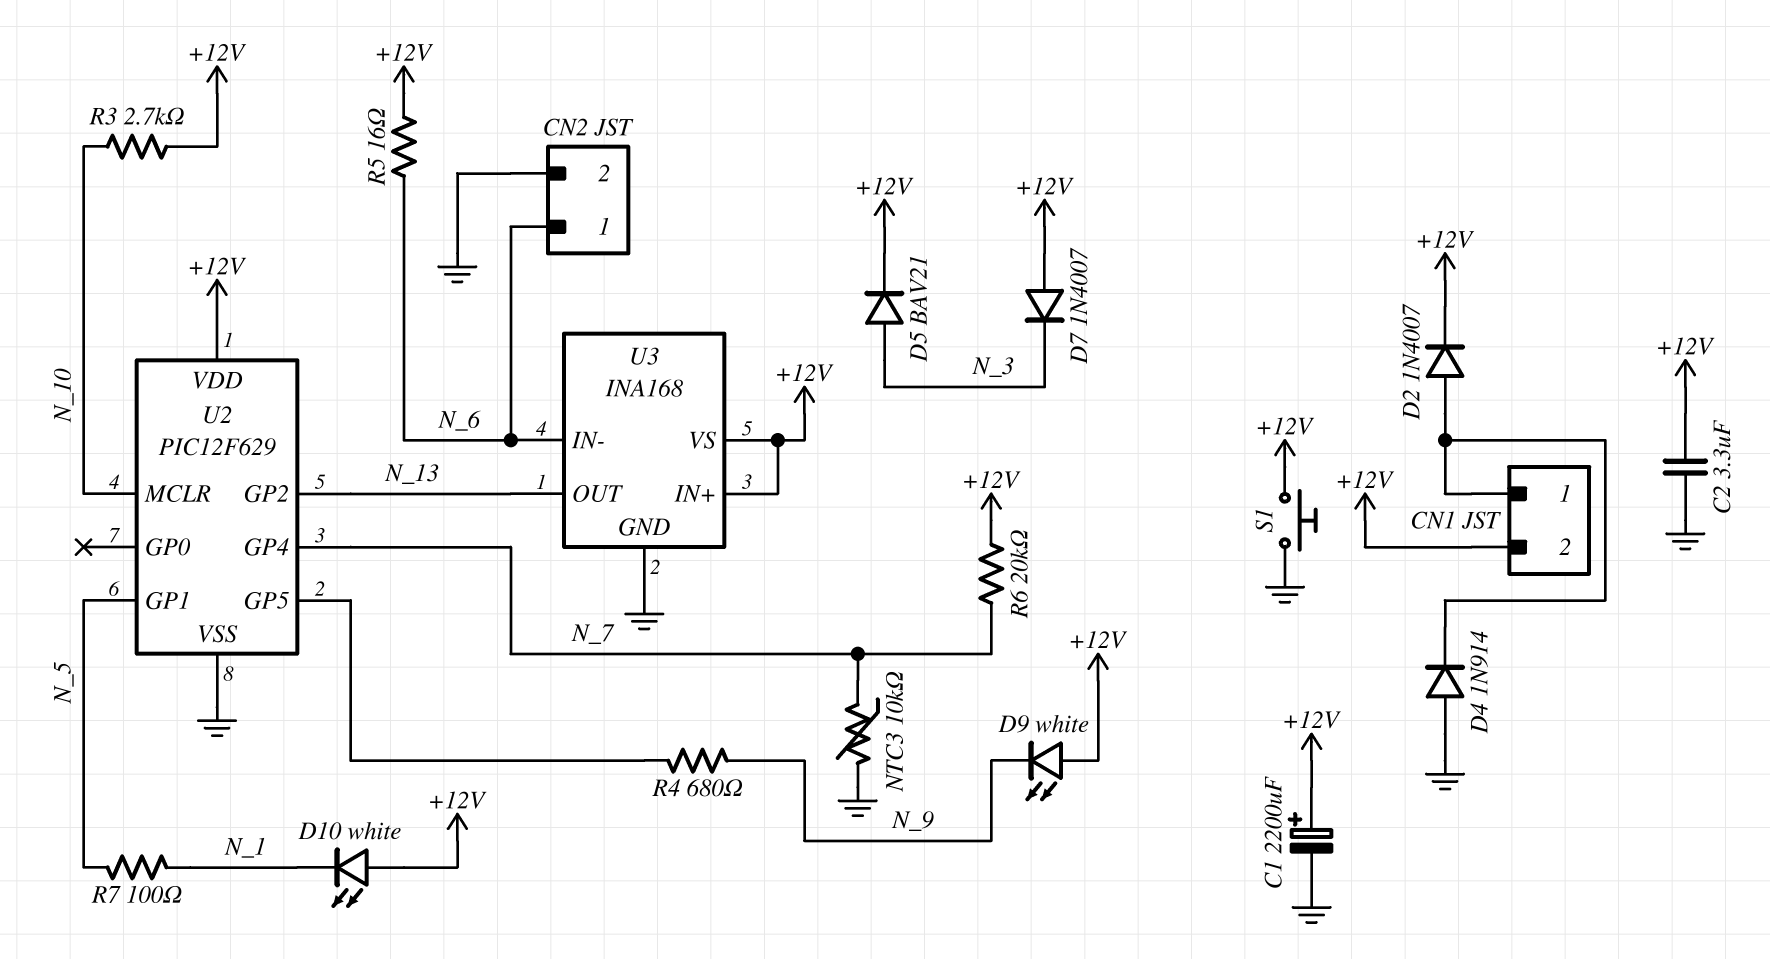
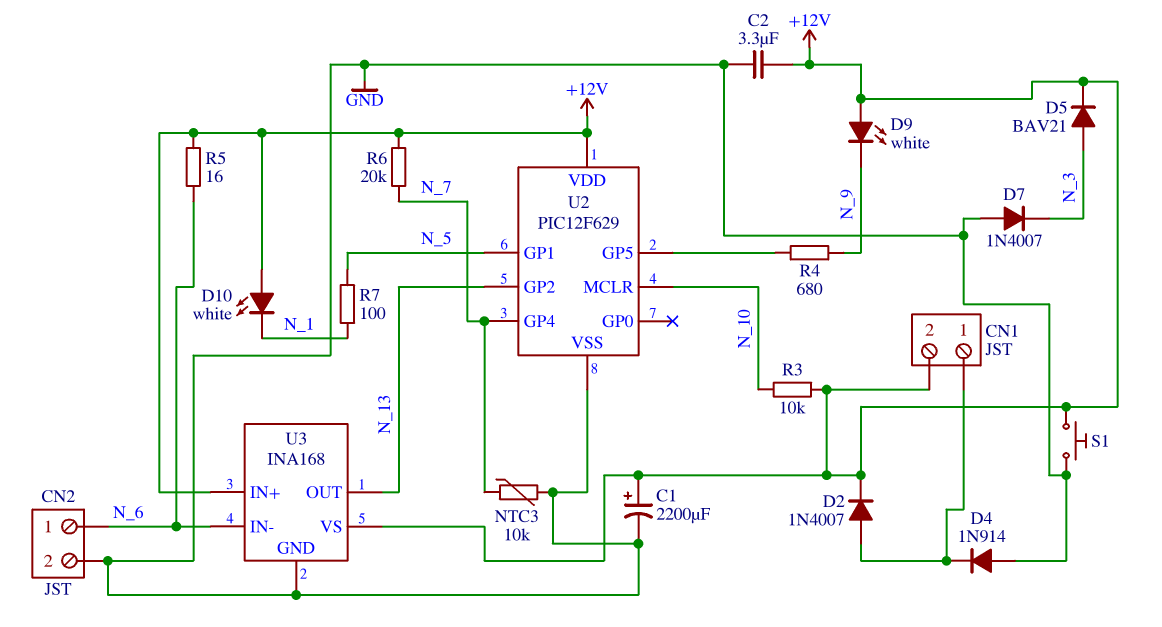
D7: diode 1N4007 (A +12V, K N_3) -> diode 1N4007 (A GND, K N_3)
R3: 2.7k (+12V, N_10) -> 10k (+12V, N_10)

